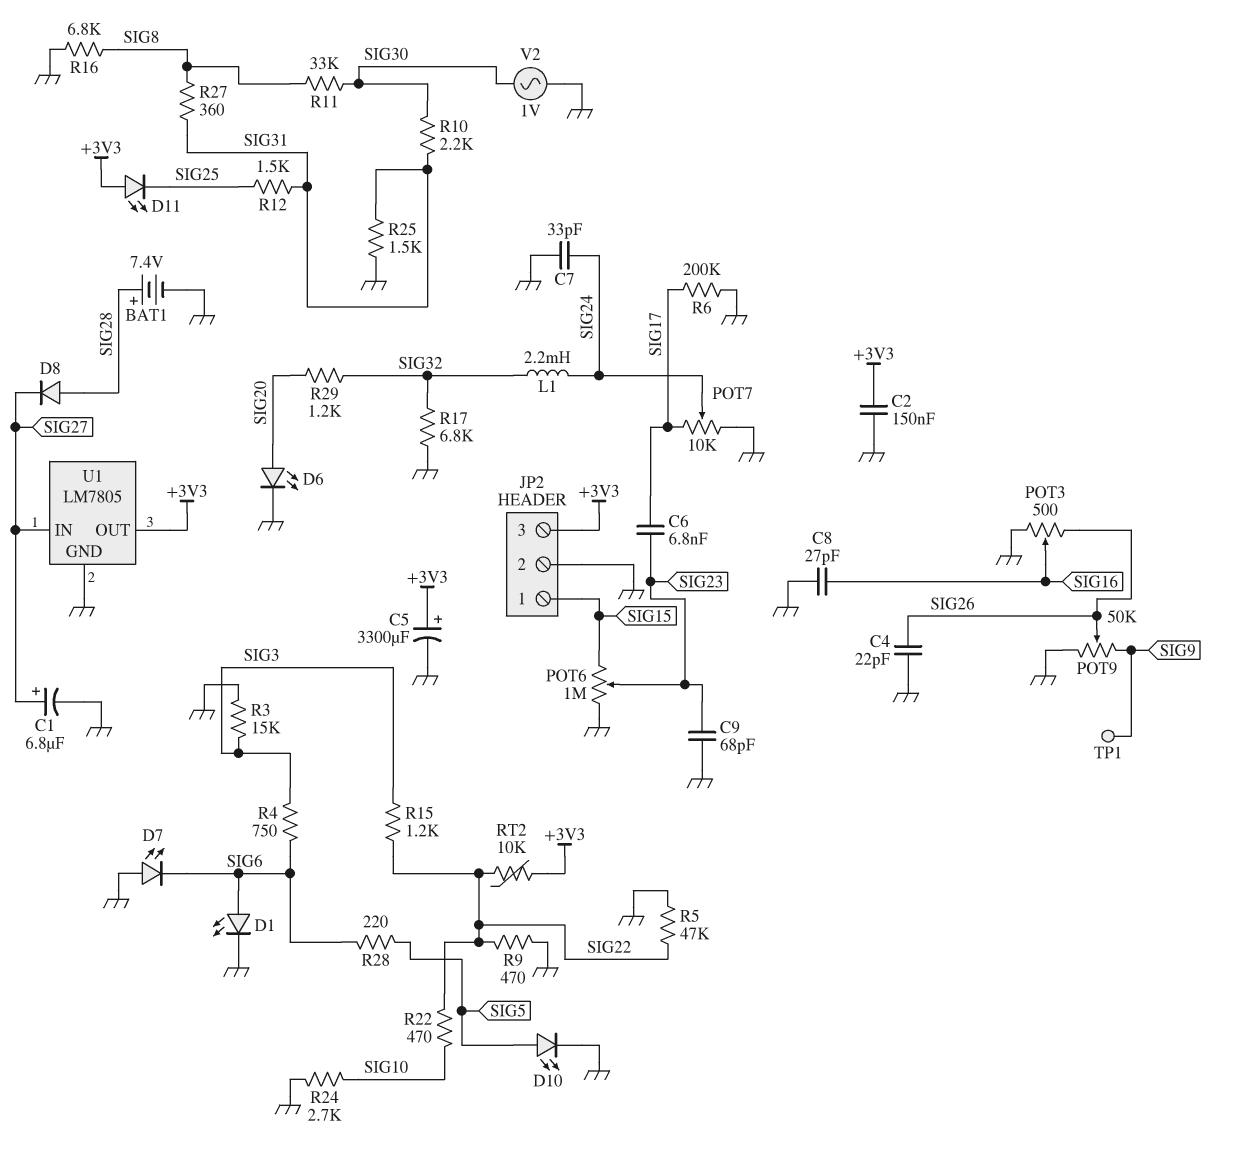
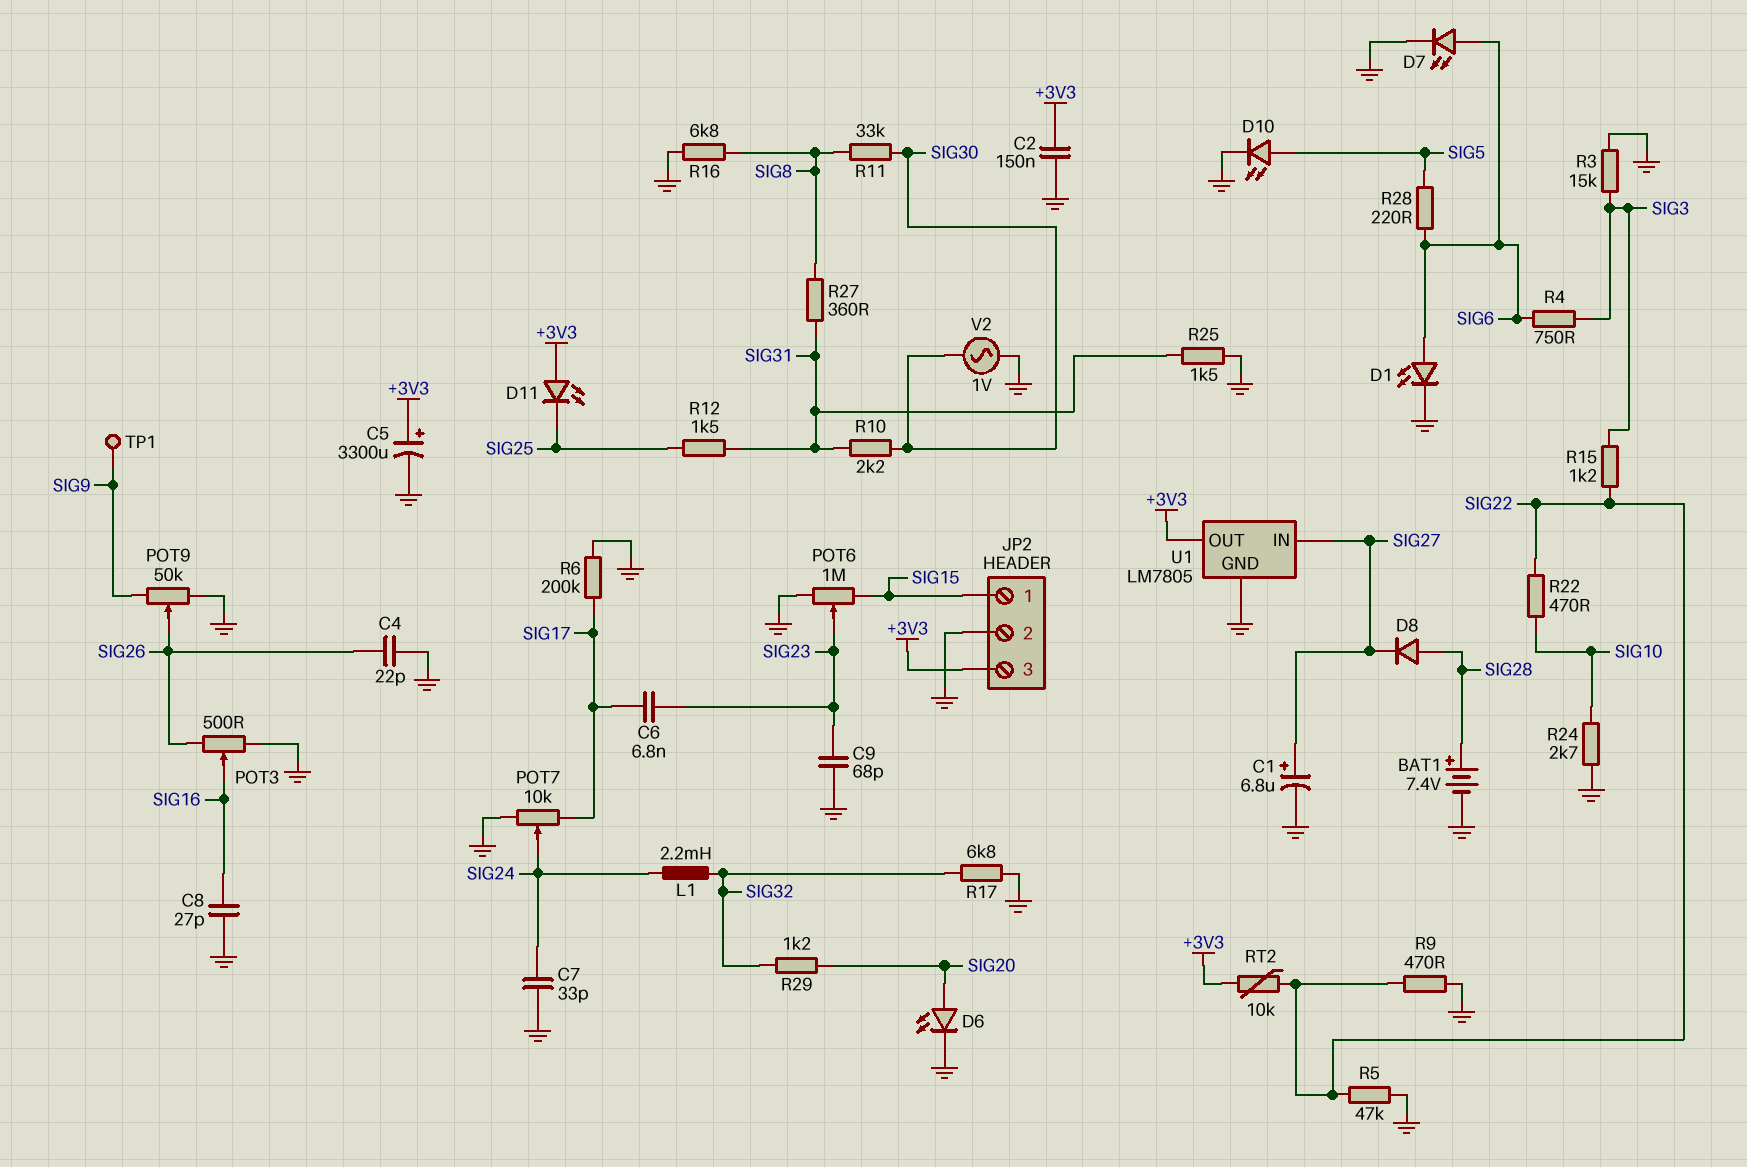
D7: LED (A GND, K SIG6) -> LED (A SIG6, K GND)

